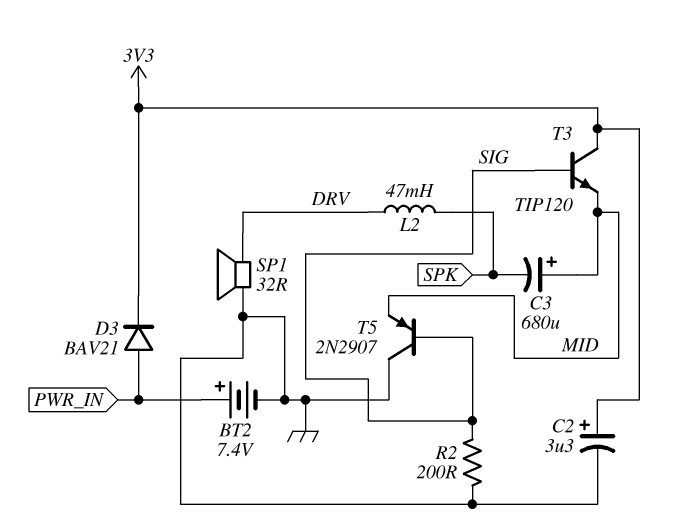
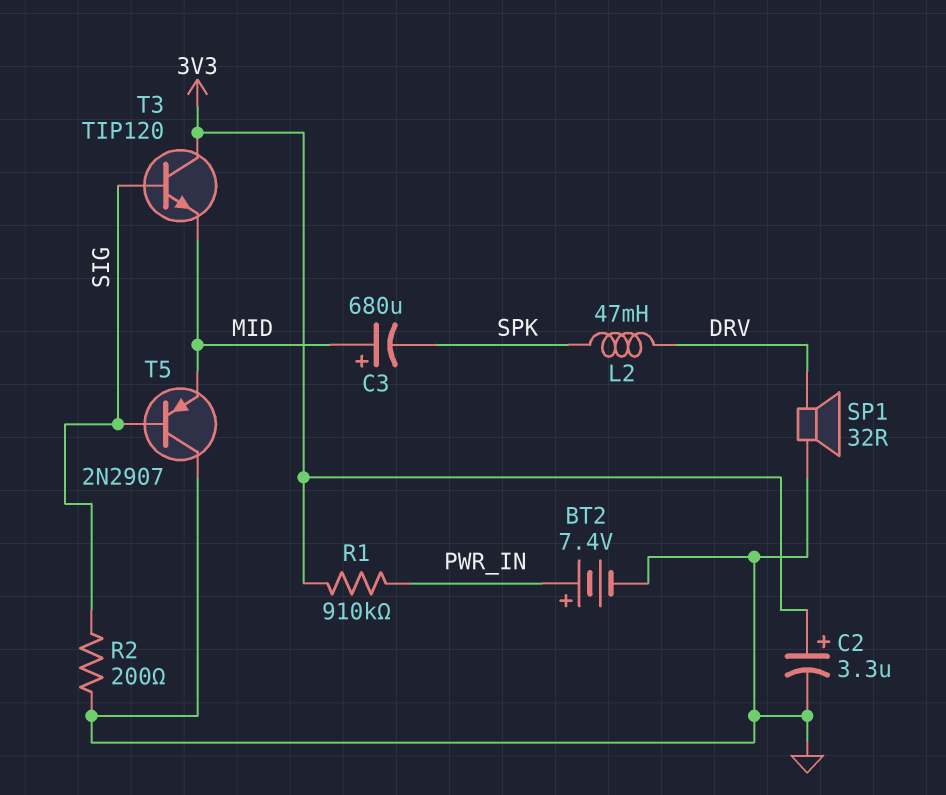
D3: diode BAV21 (A PWR_IN, K 3V3) -> none
R1: none -> 910k (3V3, PWR_IN)

